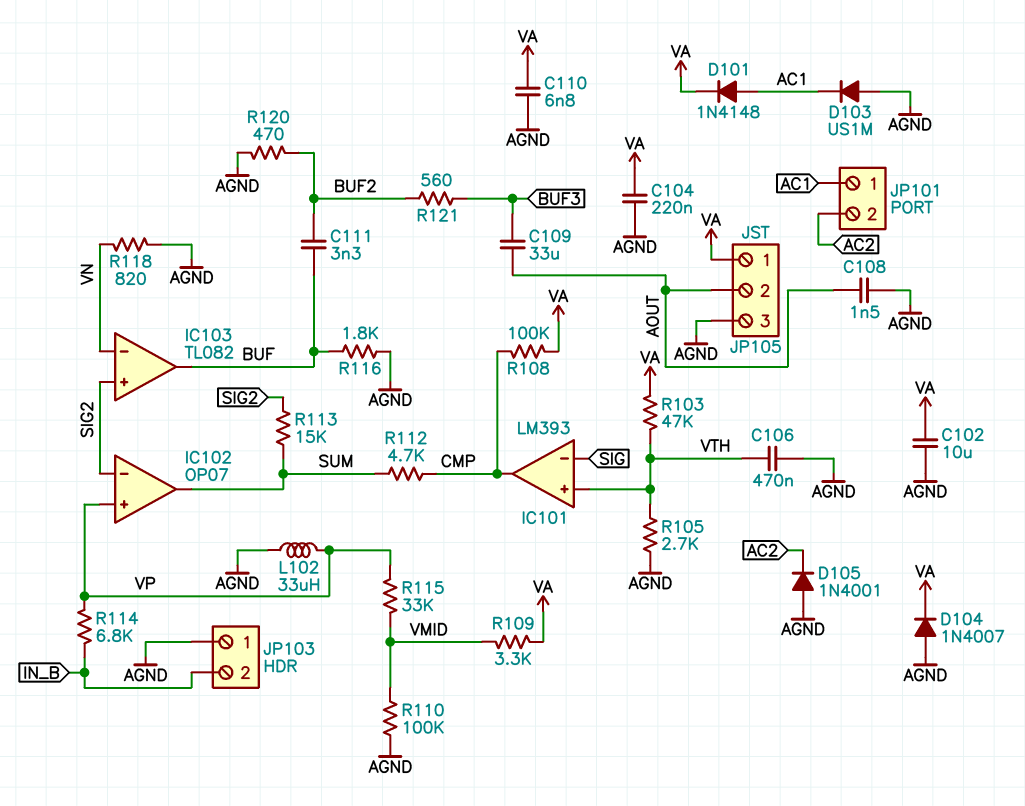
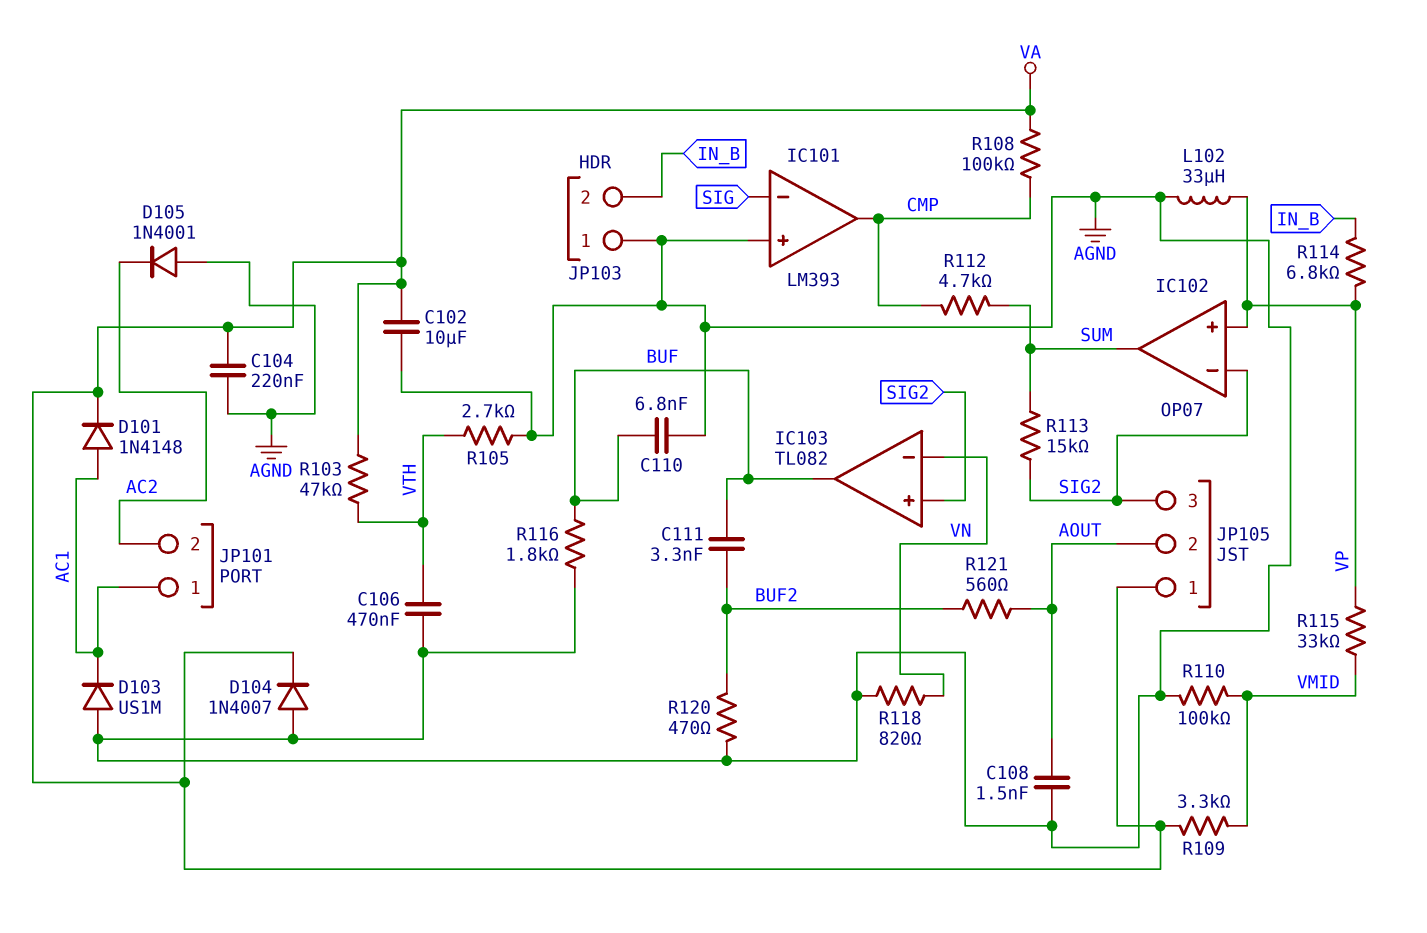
C109: 33uF (AOUT, BUF3) -> none
C110: 6.8nF (AGND, VA) -> 6.8nF (AGND, BUF)
IC101 pin in+: VTH -> AGND
JP105 pin 3: AGND -> SIG2
R121: 560 (BUF2, BUF3) -> 560 (AOUT, BUF2)

